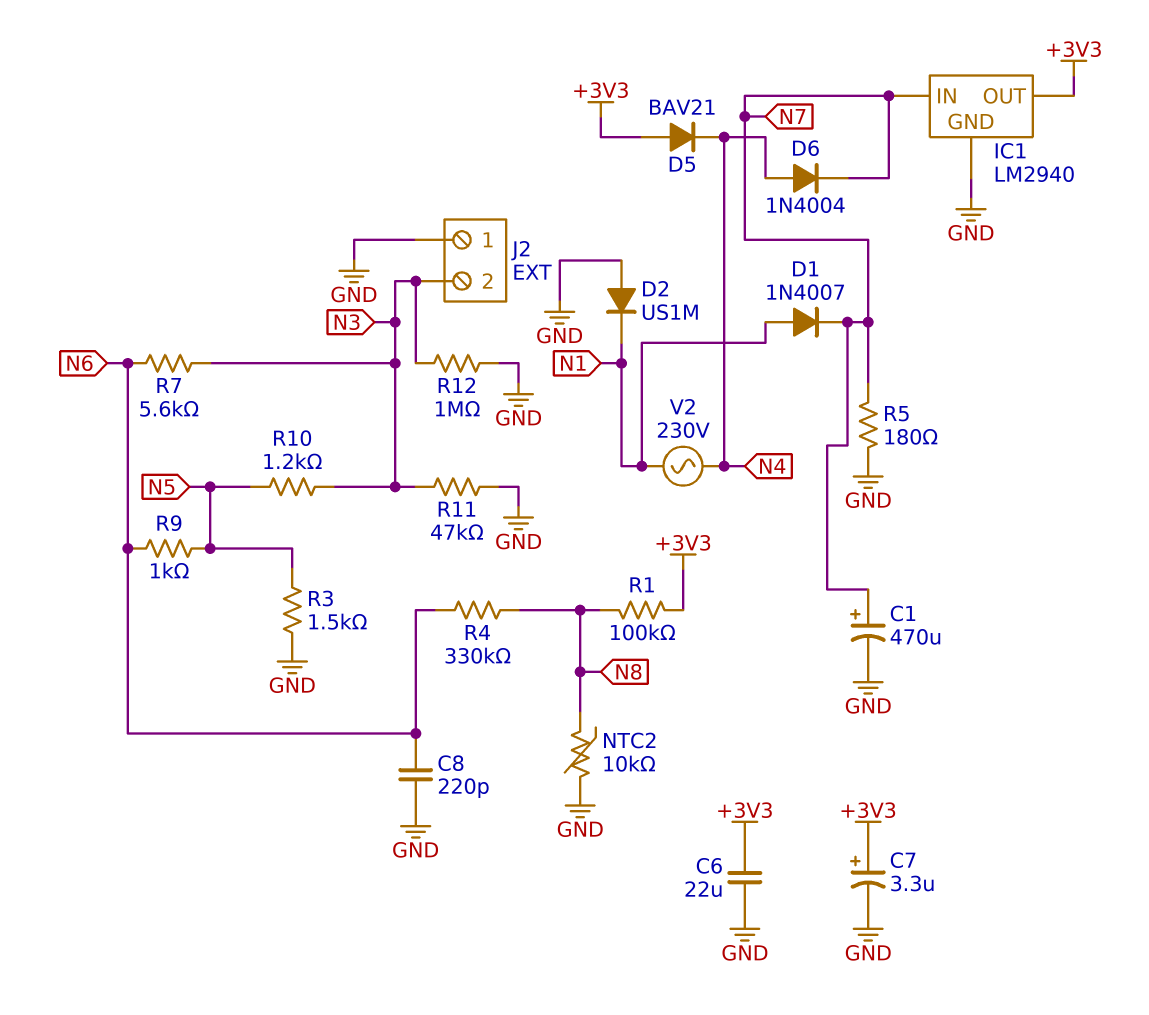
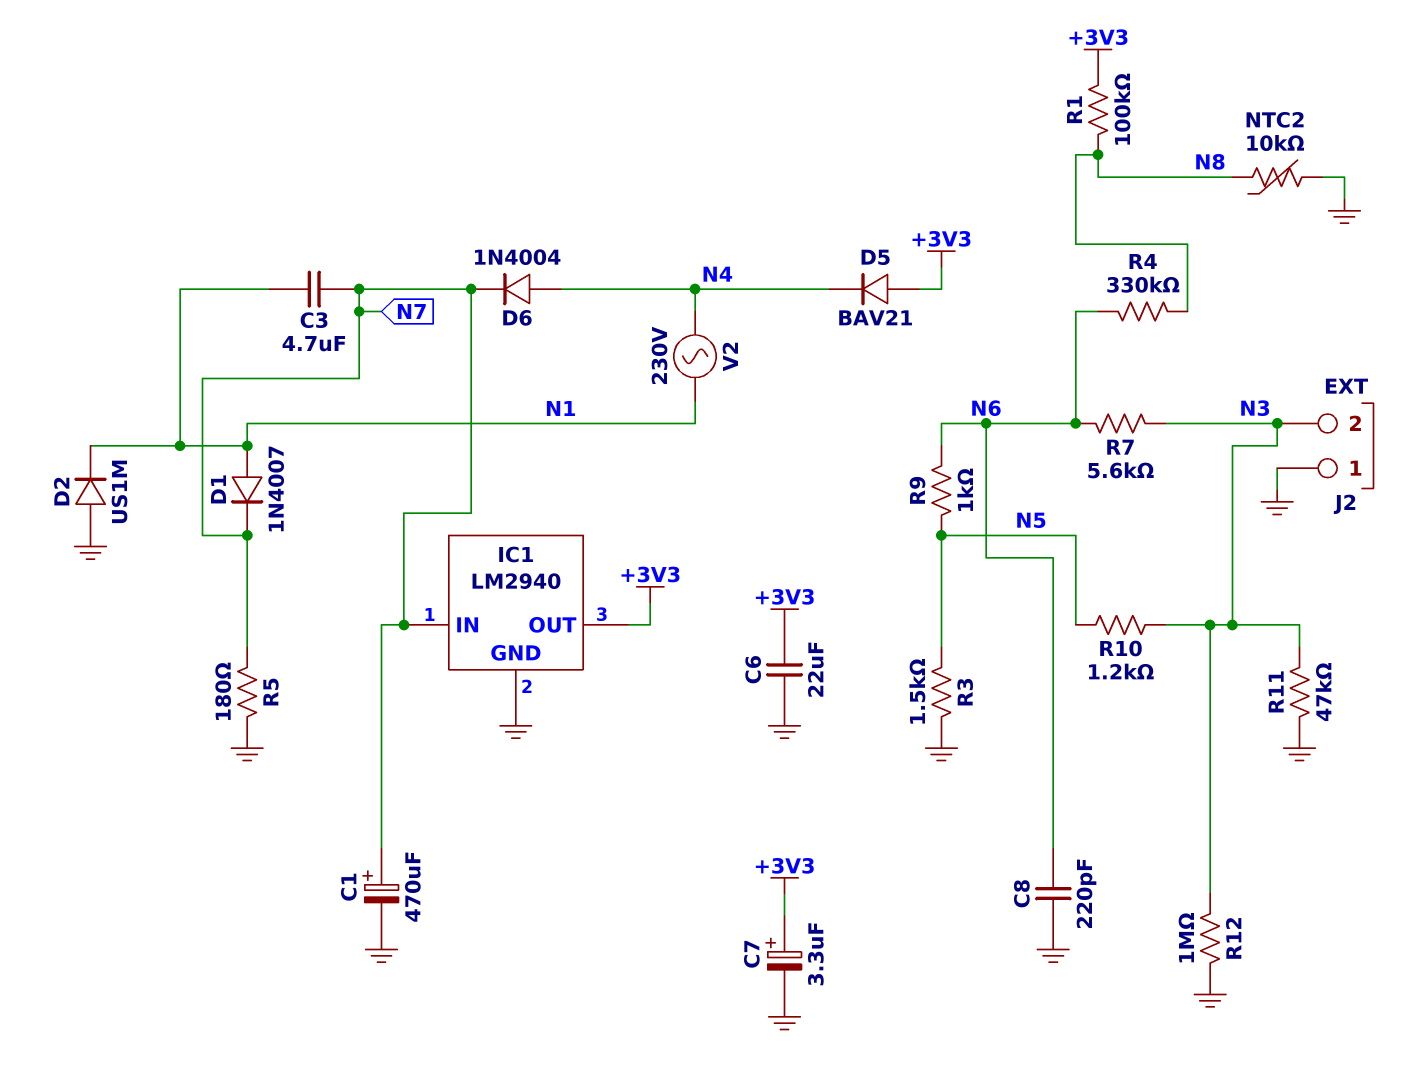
C3: none -> 4.7uF (N1, N7)

